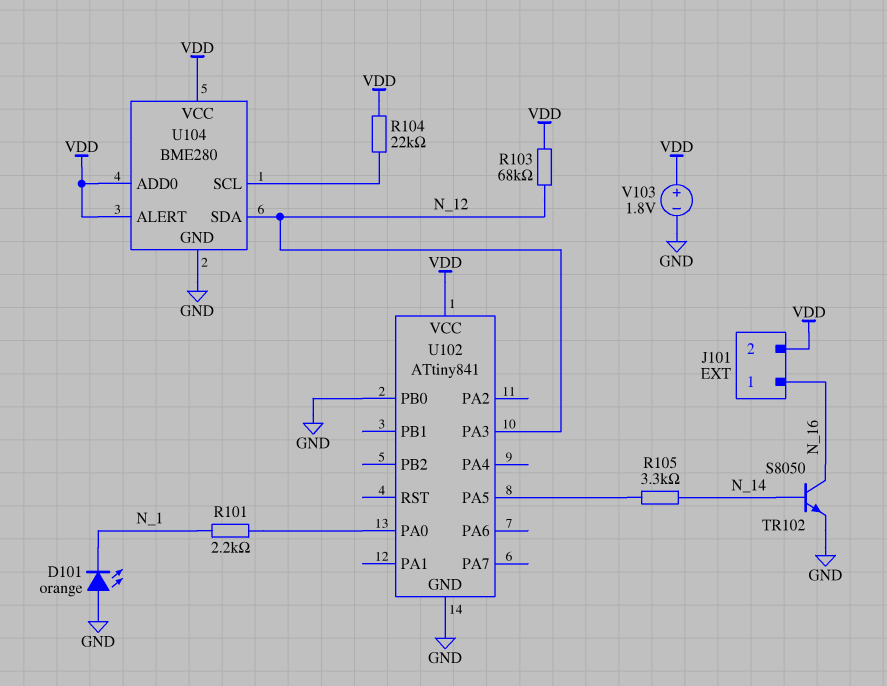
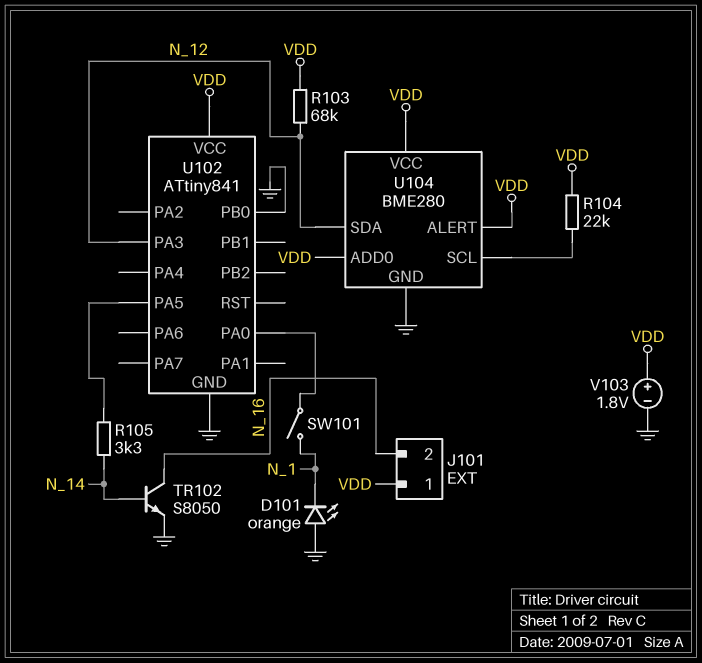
J101 pin 1: N_16 -> VDD
J101 pin 2: VDD -> N_16
R101: 2.2k (N_1, U102/PA0) -> none
SW101: none -> switch (N_1, U102/PA0)

